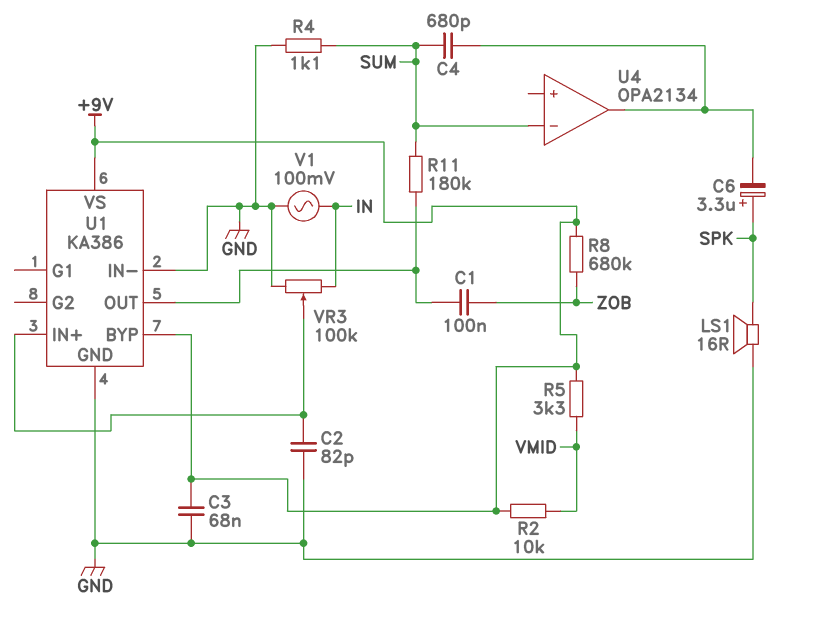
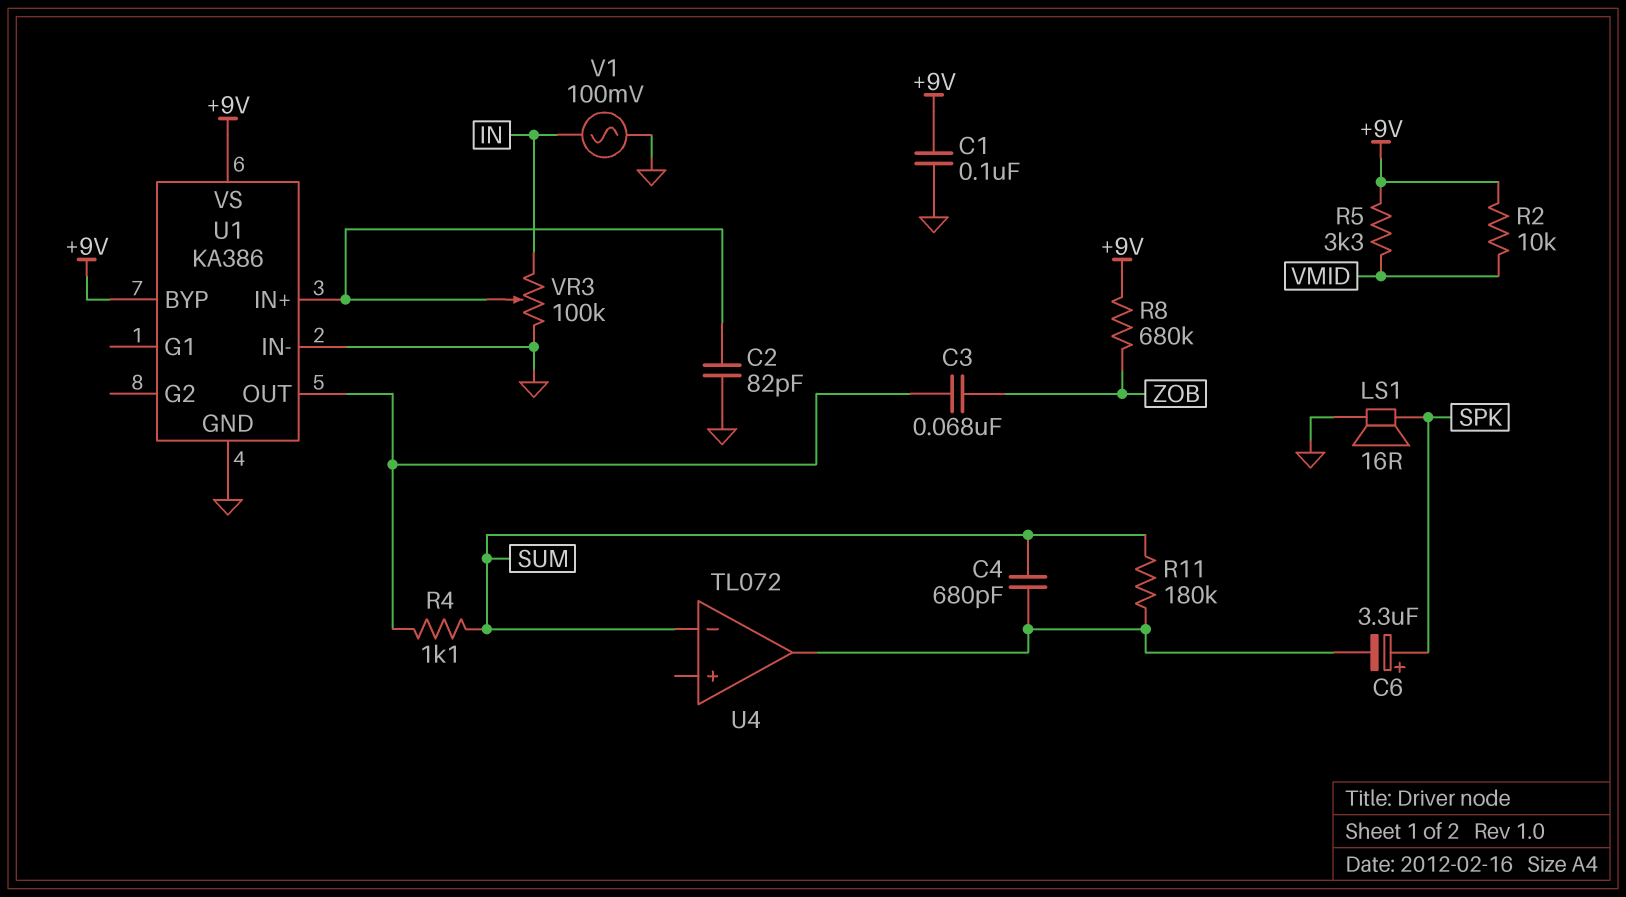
C1: 100nF (U1/OUT, ZOB) -> 100nF (+9V, GND)
C3: 68nF (+9V, GND) -> 68nF (U1/OUT, ZOB)
R4: 1.1k (GND, SUM) -> 1.1k (SUM, U1/OUT)
R11: 180k (SUM, U1/OUT) -> 180k (SUM, U4/out)
U4: OPA2134 -> TL072

